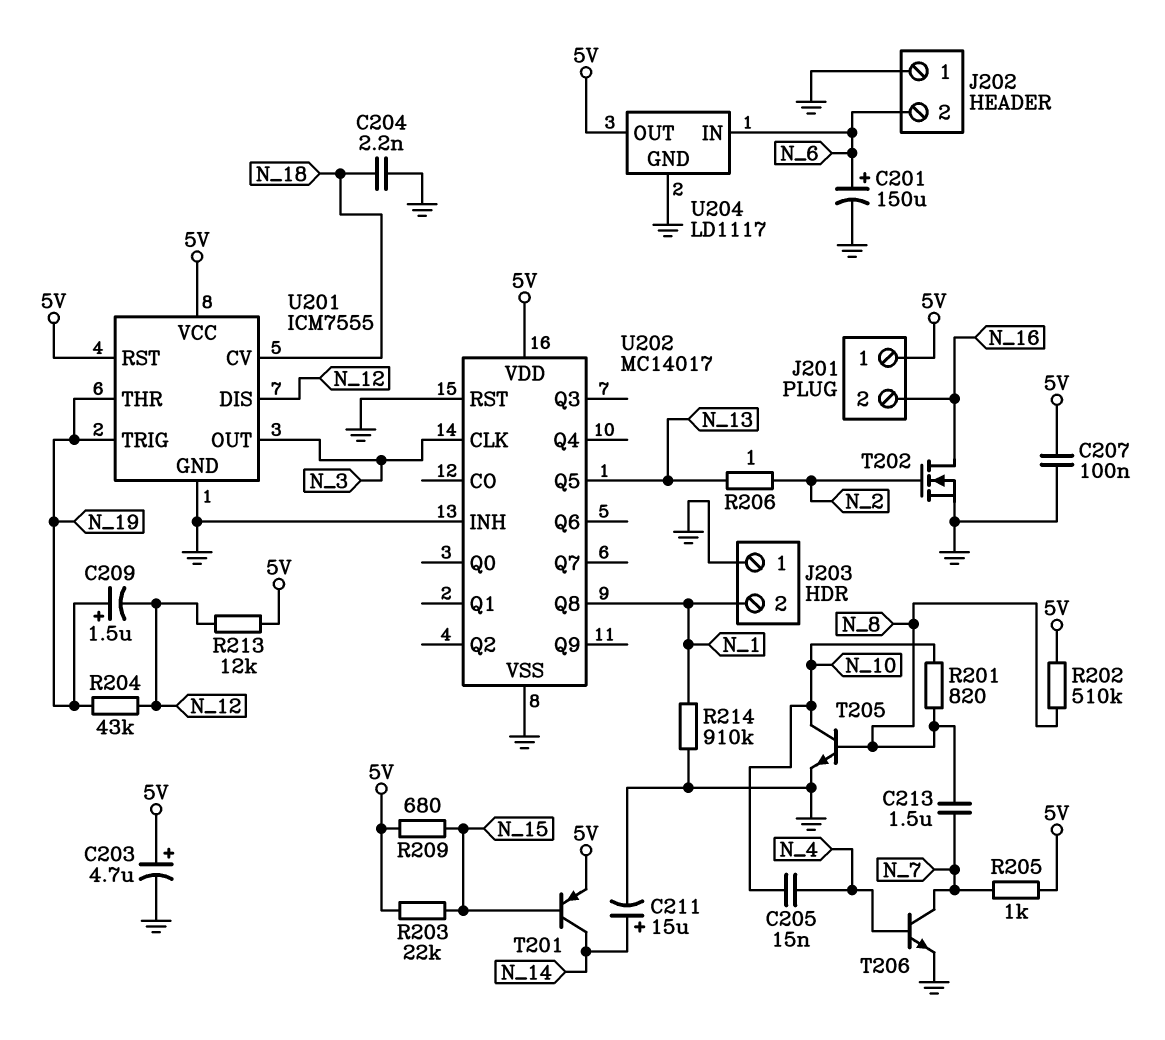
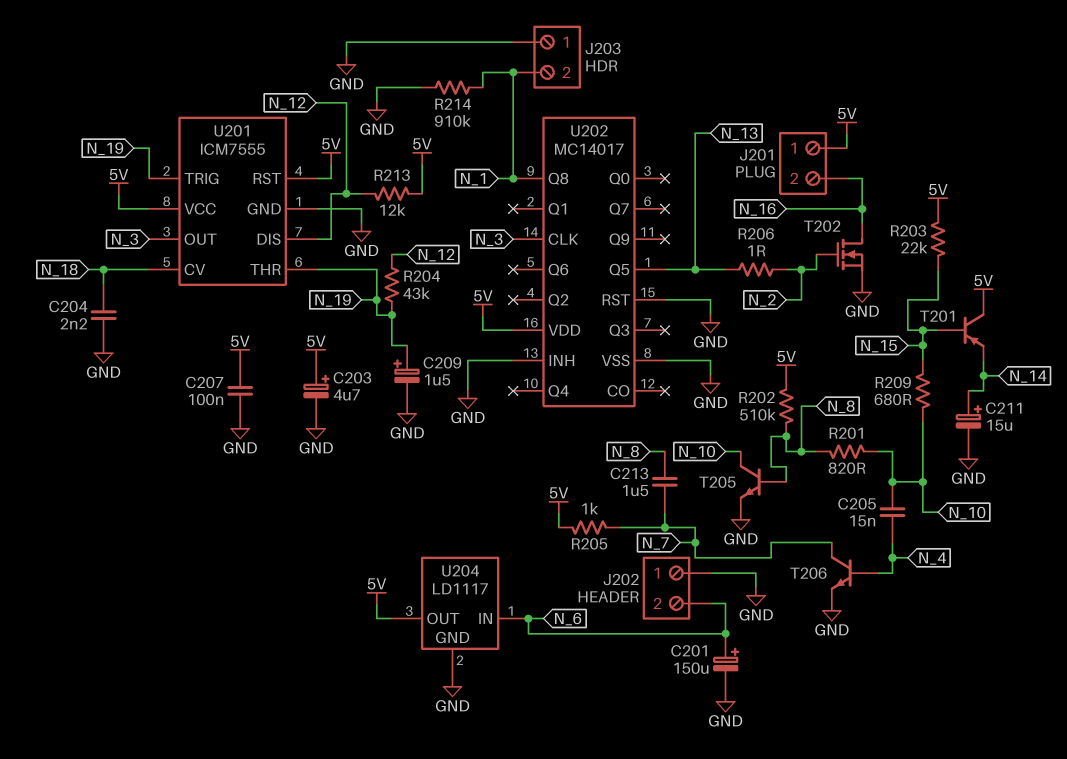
C209: 1.5uF (plus N_19, minus N_12) -> 1.5uF (plus N_19, minus GND)
R209: 680 (5V, N_15) -> 680 (N_10, N_15)
T201: PNP (B N_15, C N_14, E 5V) -> PNP (B N_15, C 5V, E N_14)

